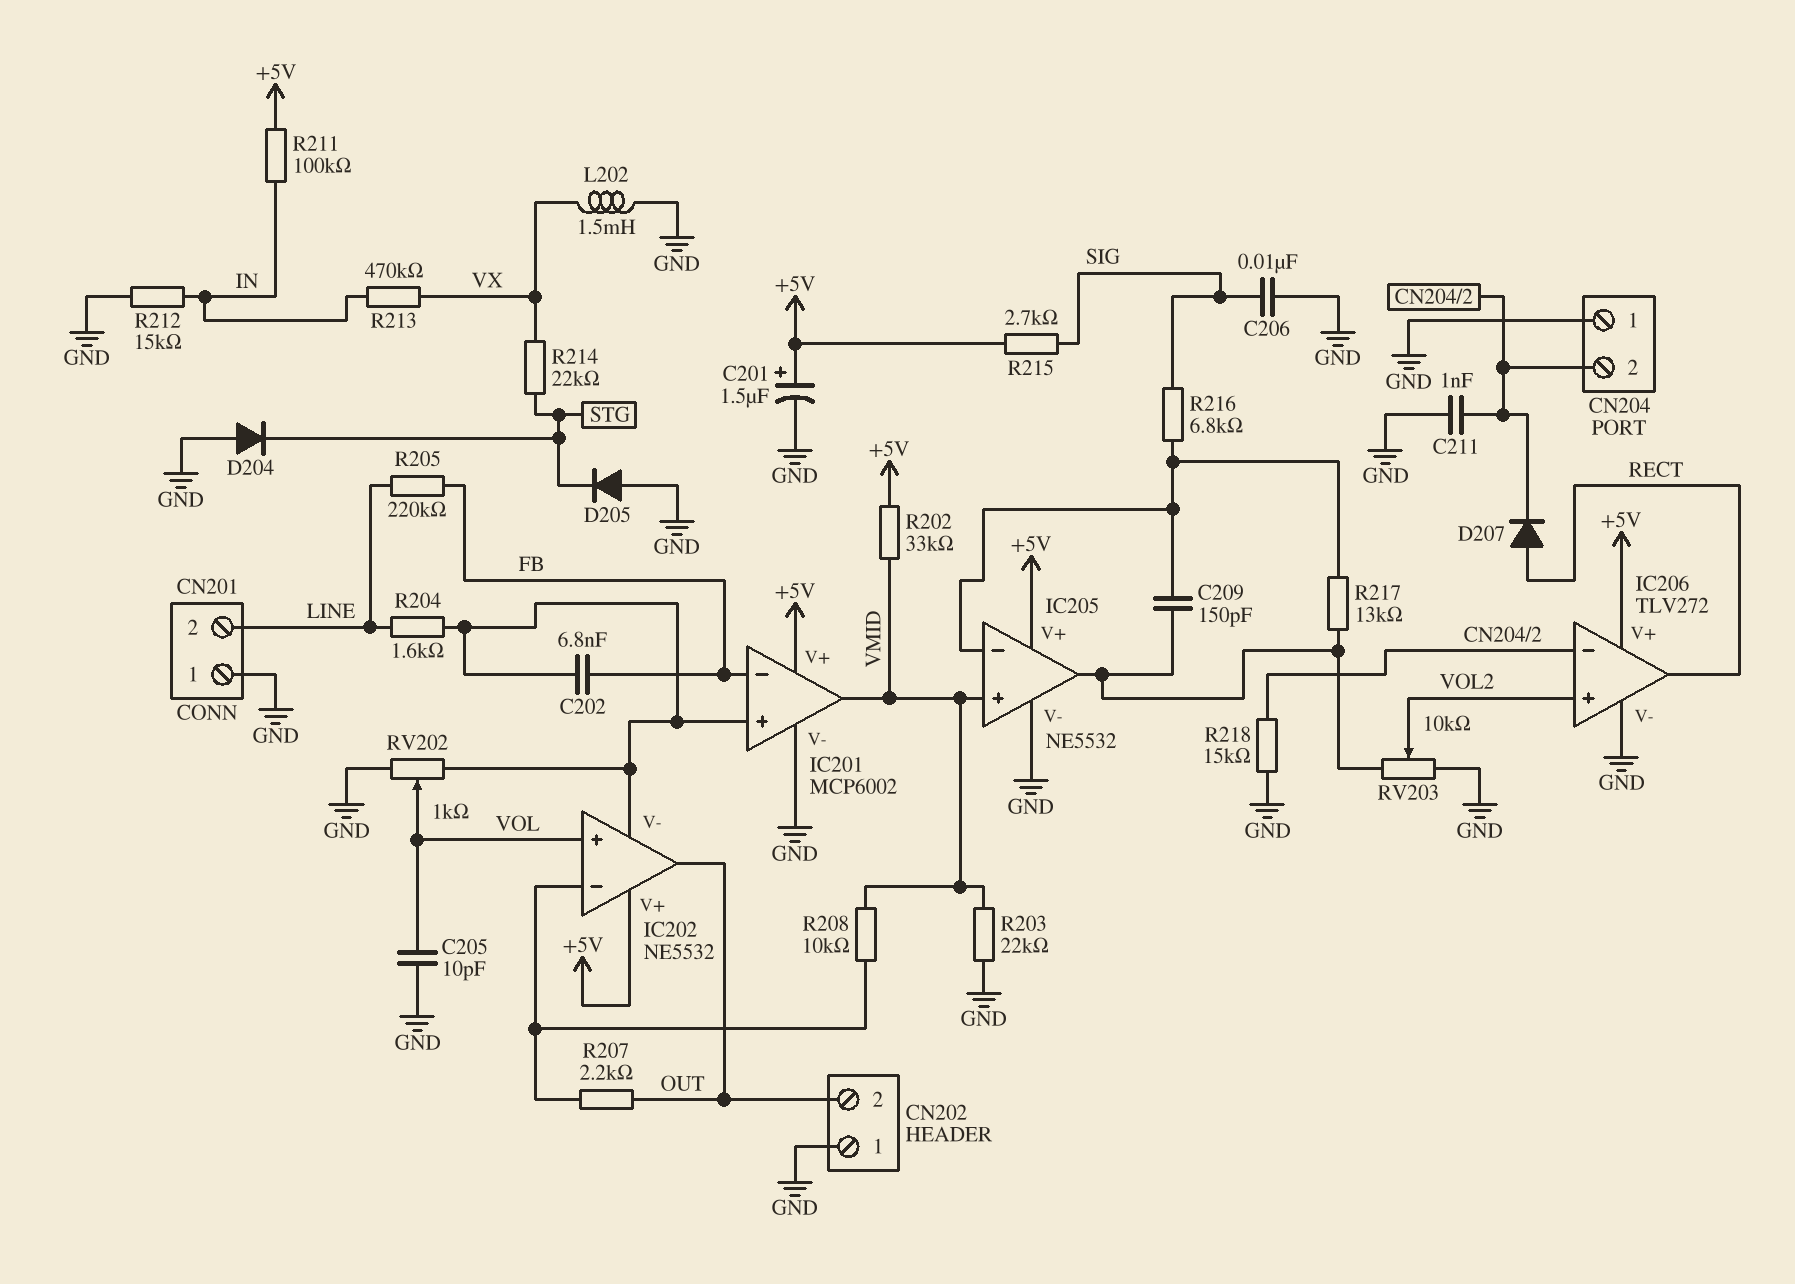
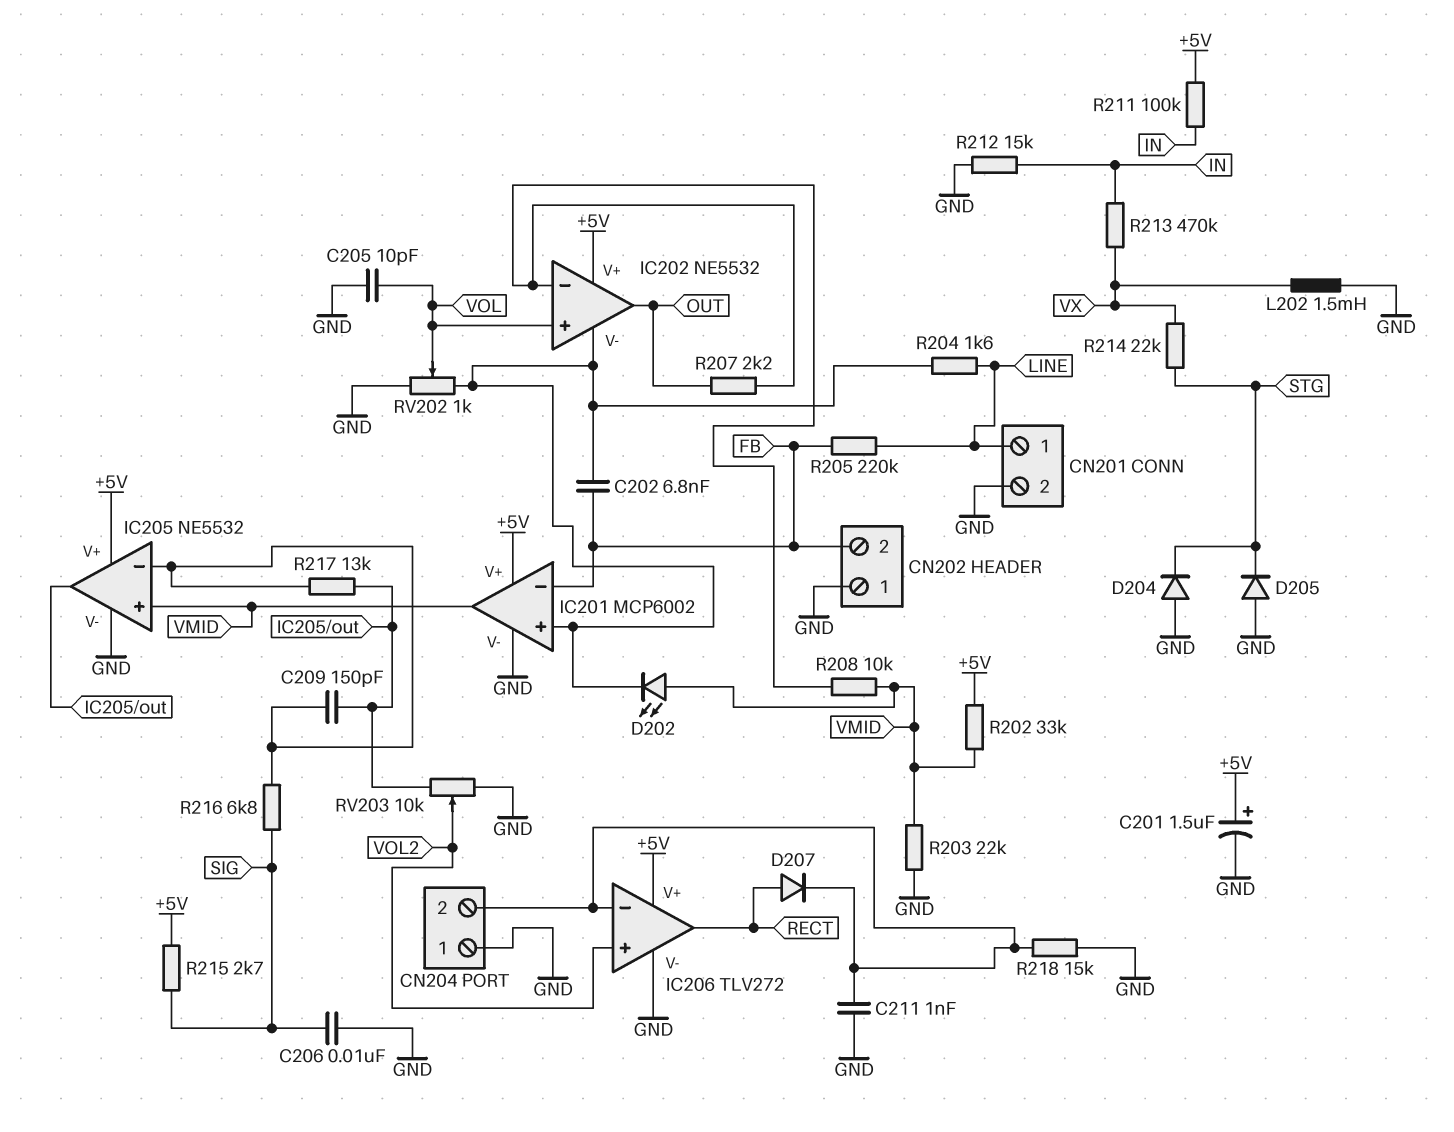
CN201 pin 1: GND -> LINE
CN201 pin 2: LINE -> GND
CN202 pin 2: OUT -> FB
D202: none -> LED (A VMID, K IC201/in+)

